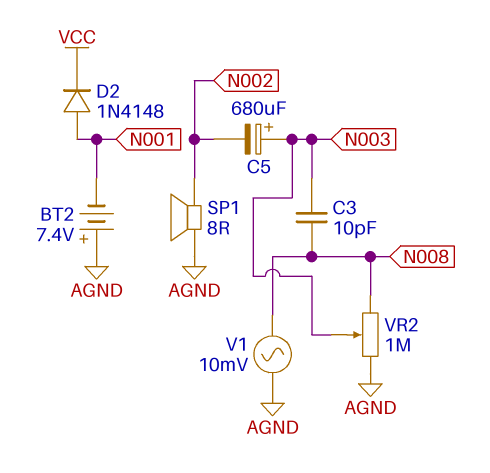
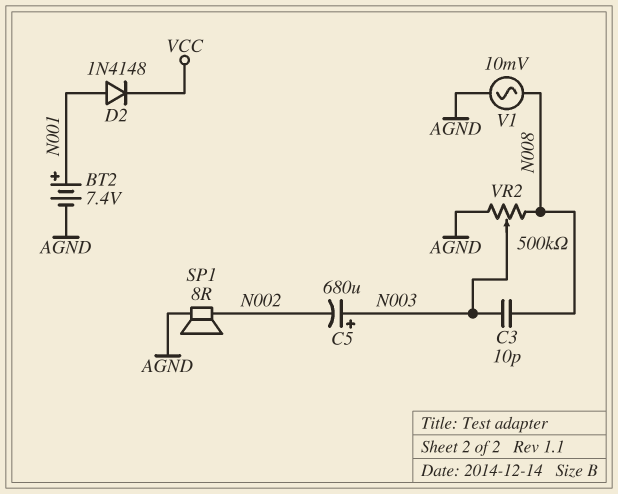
BT2: 7.4V (plus AGND, minus N001) -> 7.4V (plus N001, minus AGND)
VR2: 1M (AGND, N008, wiper N003) -> 500k (AGND, N008, wiper N003)

